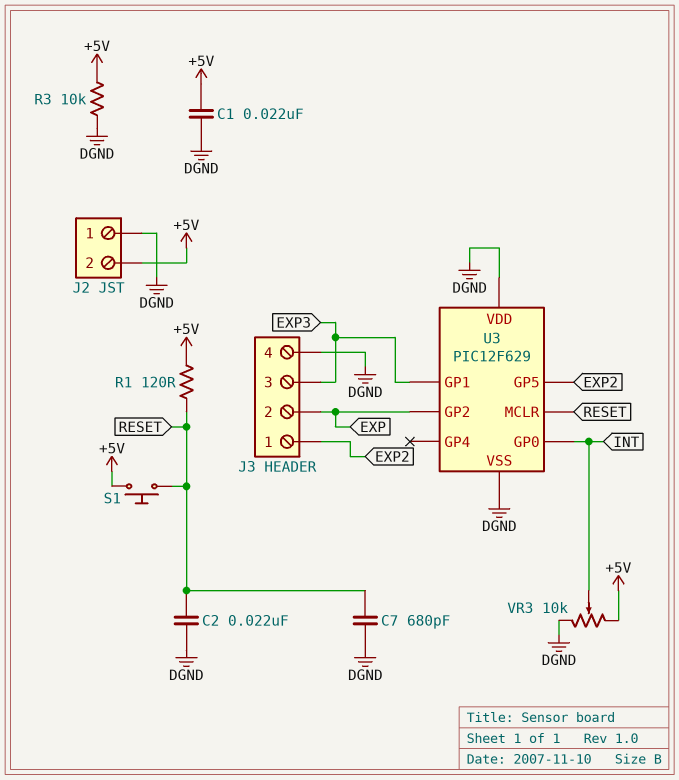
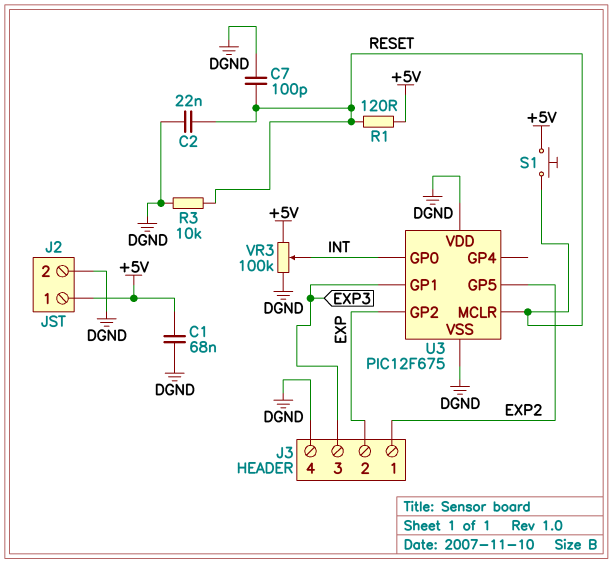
C1: 22nF (+5V, DGND) -> 68nF (+5V, DGND)
C7: 680pF (DGND, RESET) -> 100pF (DGND, RESET)
J2 pin 1: DGND -> +5V
J2 pin 2: +5V -> DGND
R3: 10k (+5V, DGND) -> 10k (DGND, RESET)
U3: PIC12F629 -> PIC12F675
VR3: 10k (+5V, DGND, wiper INT) -> 100k (+5V, DGND, wiper INT)

